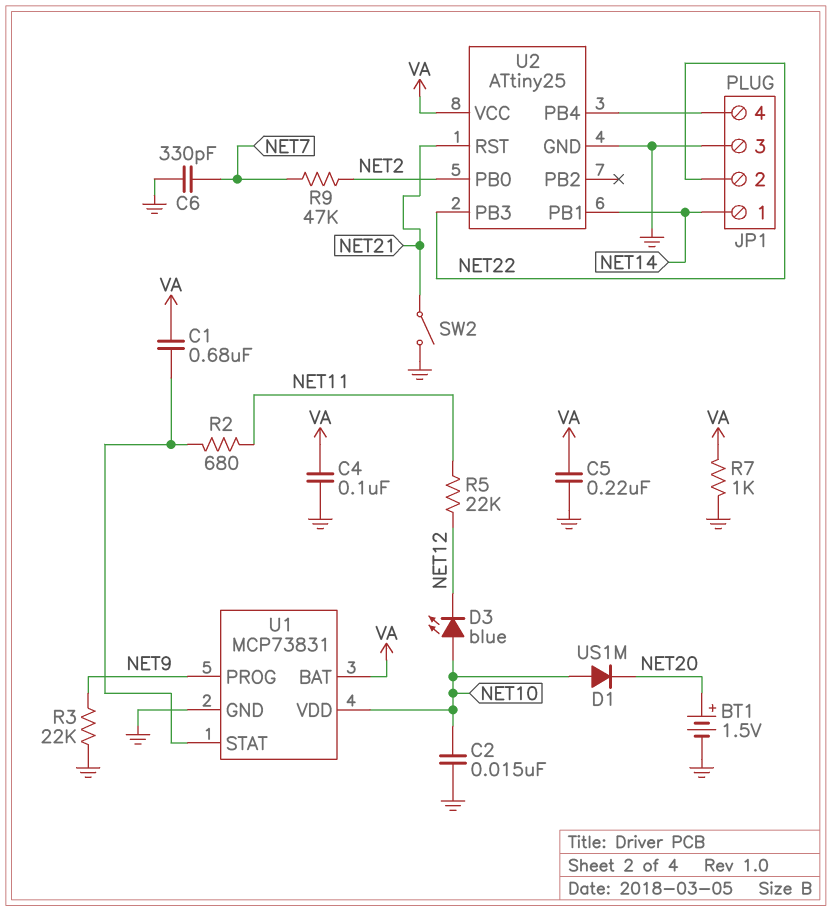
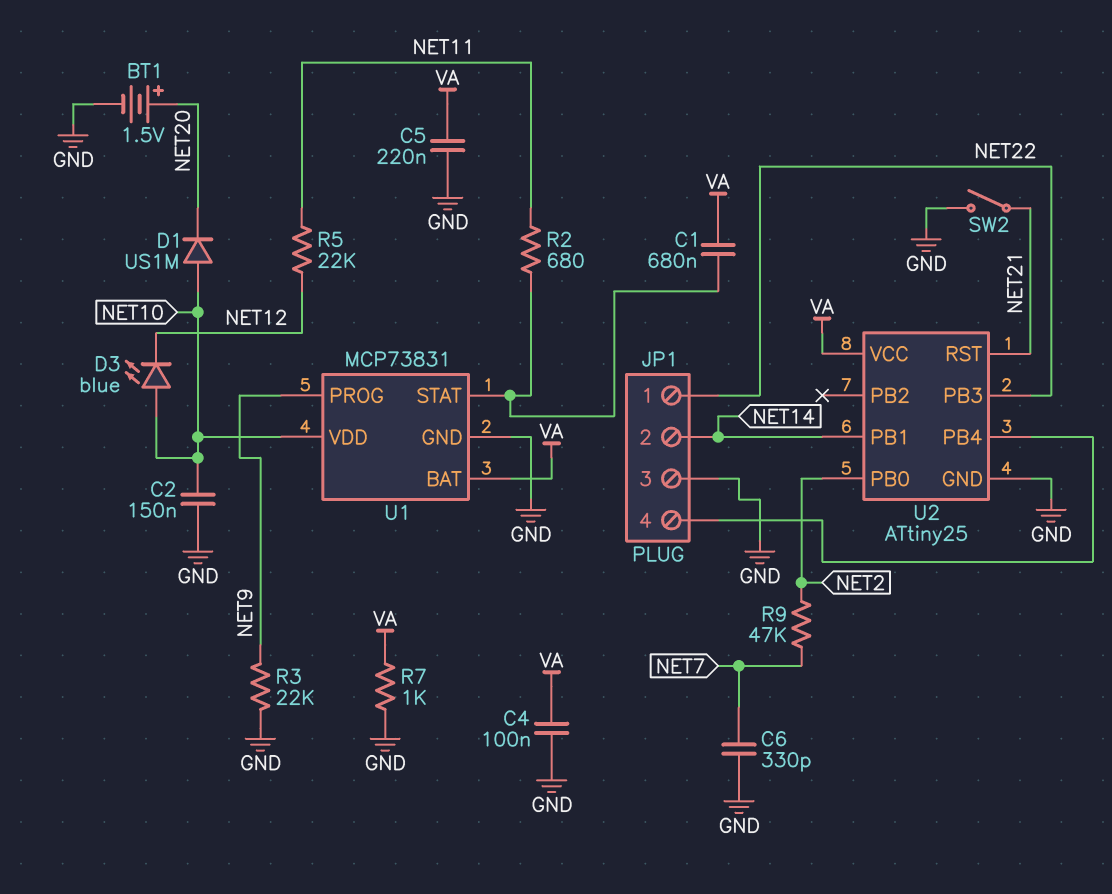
C2: 15nF (GND, NET10) -> 150nF (GND, NET10)
JP1 pin 1: NET14 -> NET22
JP1 pin 2: NET22 -> NET14

